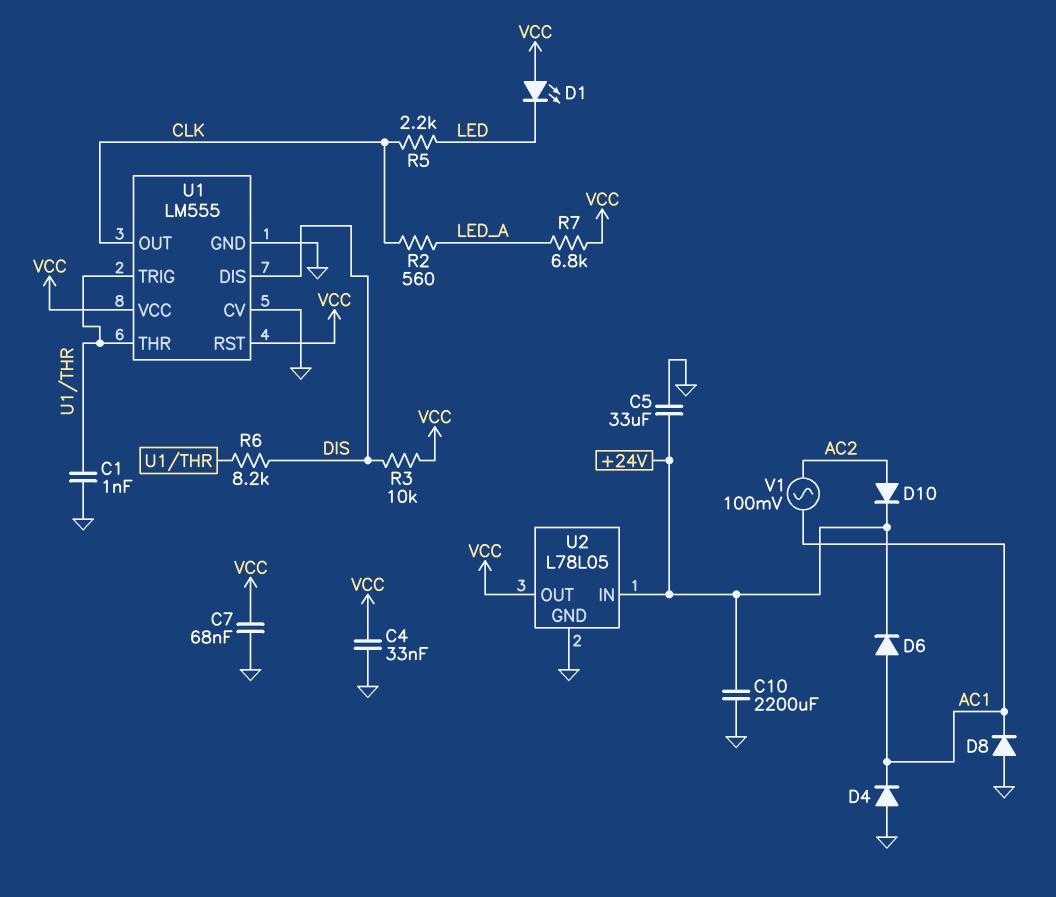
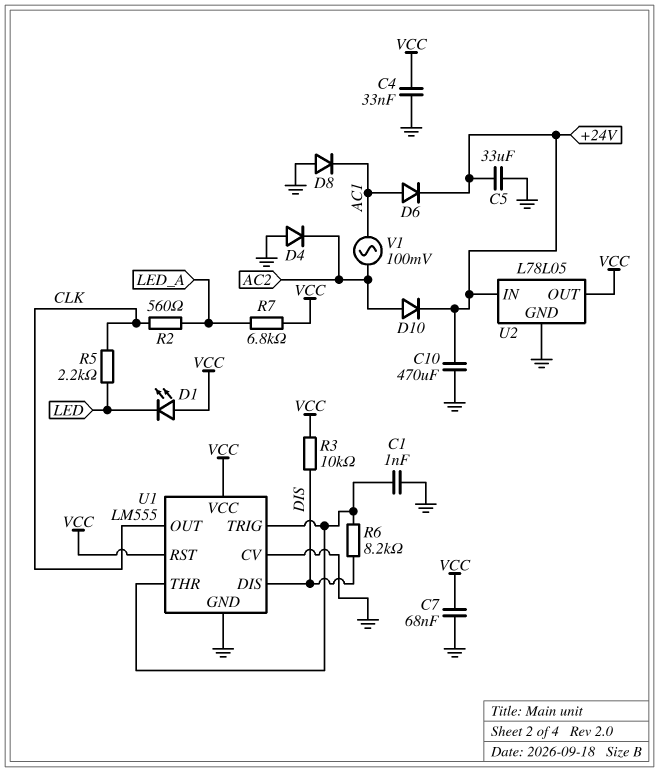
C10: 2200uF (+24V, GND) -> 470uF (+24V, GND)
D4: diode (A GND, K AC1) -> diode (A GND, K AC2)

